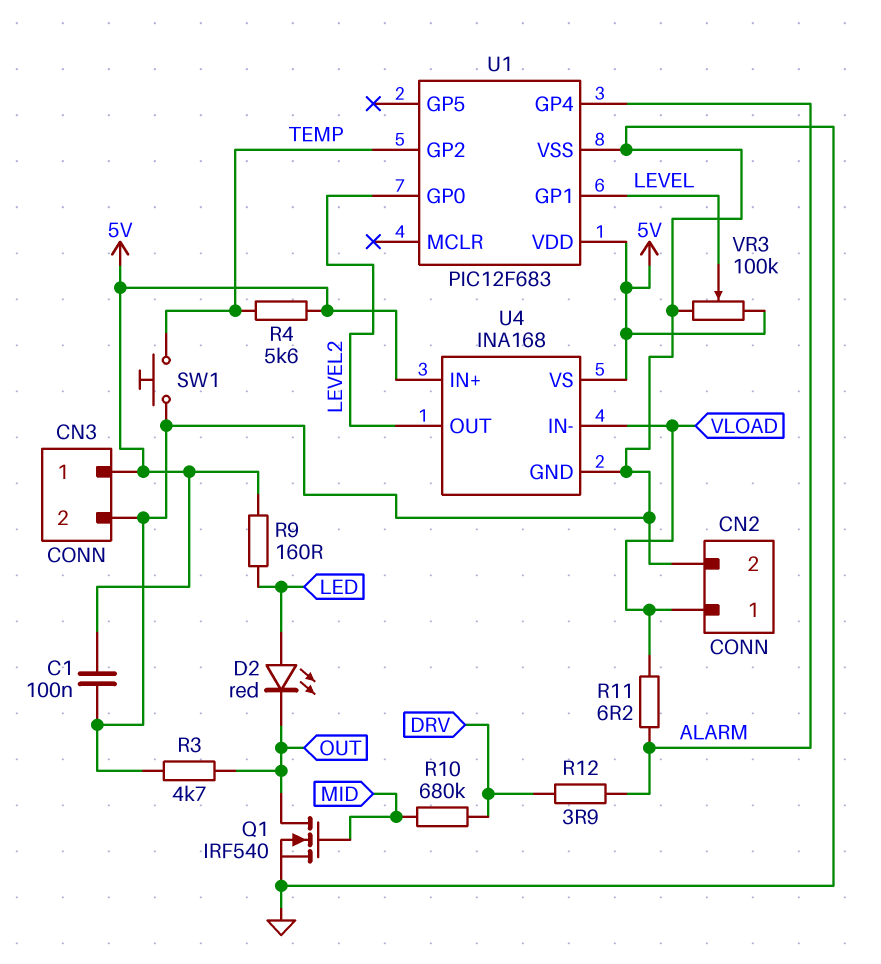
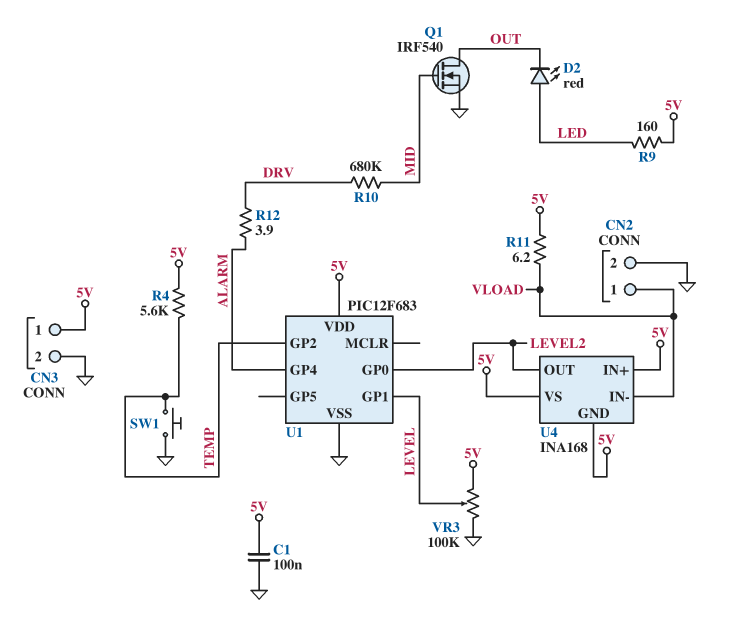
R3: 4.7k (GND, OUT) -> none
R11: 6.2 (ALARM, VLOAD) -> 6.2 (5V, VLOAD)
U4 pin GND: GND -> 5V

